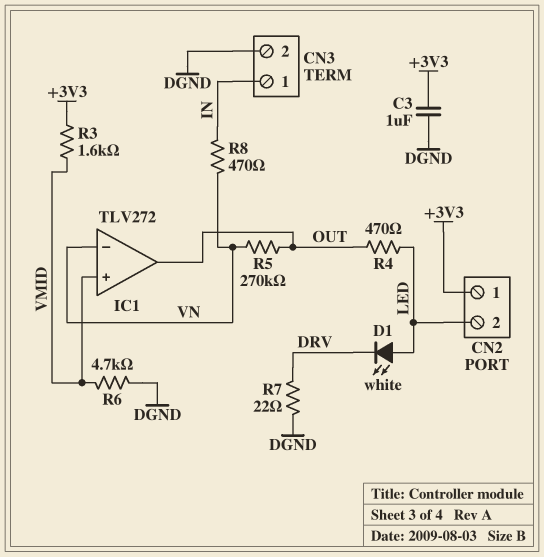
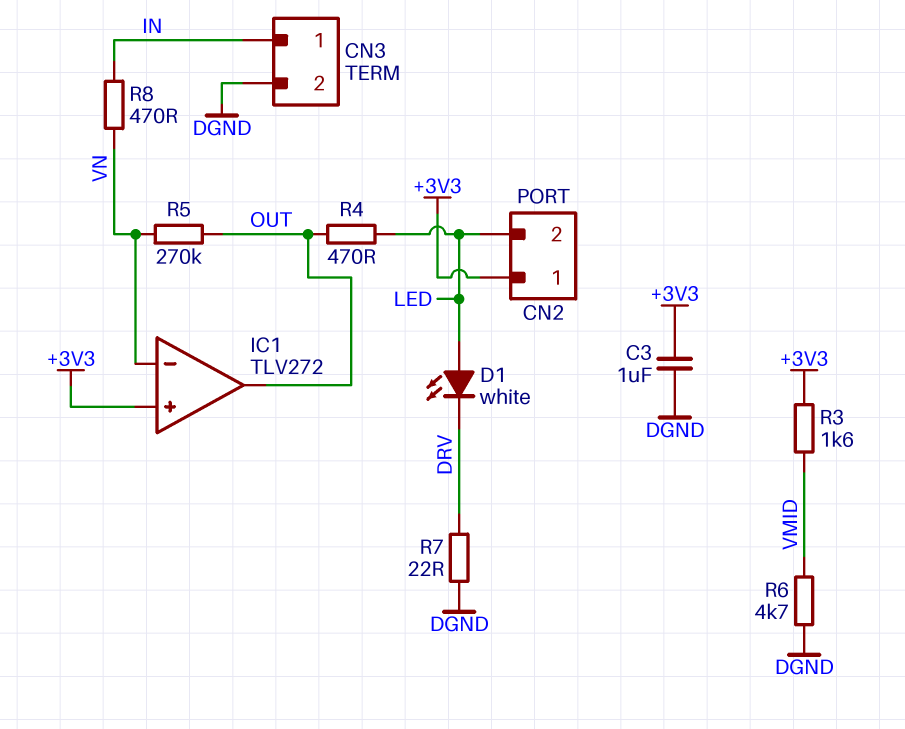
IC1 pin in+: VMID -> +3V3

